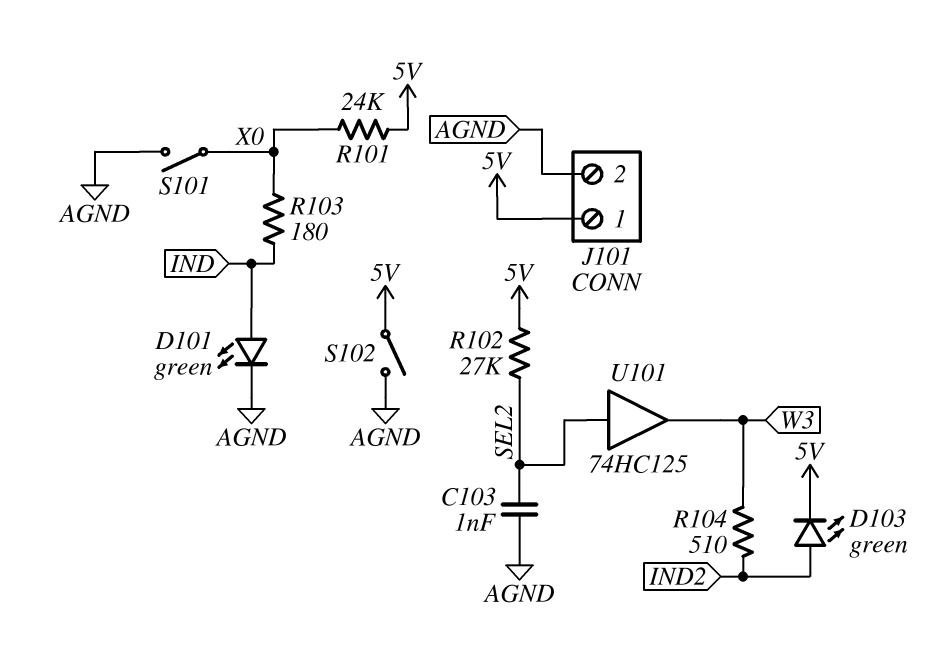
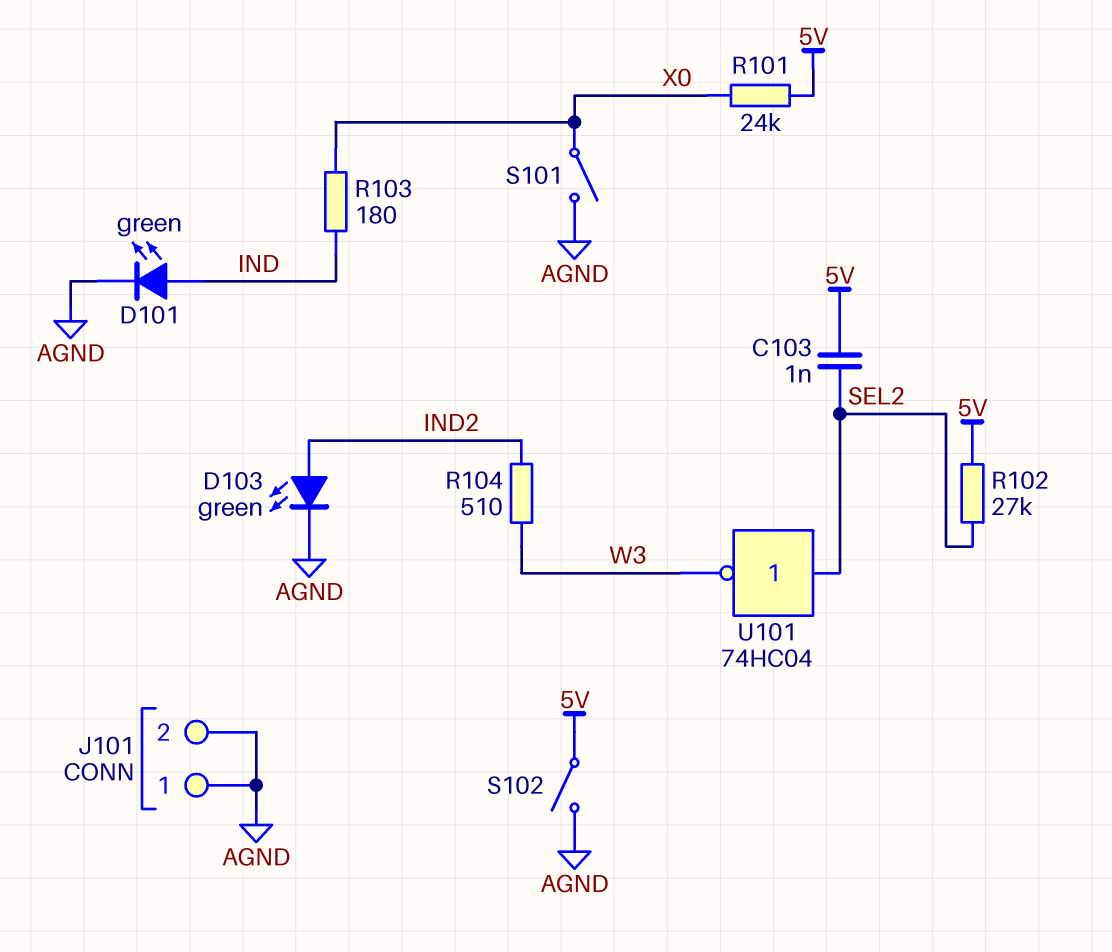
C103: 1nF (AGND, SEL2) -> 1nF (5V, SEL2)
D103: LED green (A IND2, K 5V) -> LED green (A IND2, K AGND)
J101 pin 1: 5V -> AGND
U101: buffer 74HC125 (in SEL2, out W3) -> NOT 74HC04 (in SEL2, out W3)

